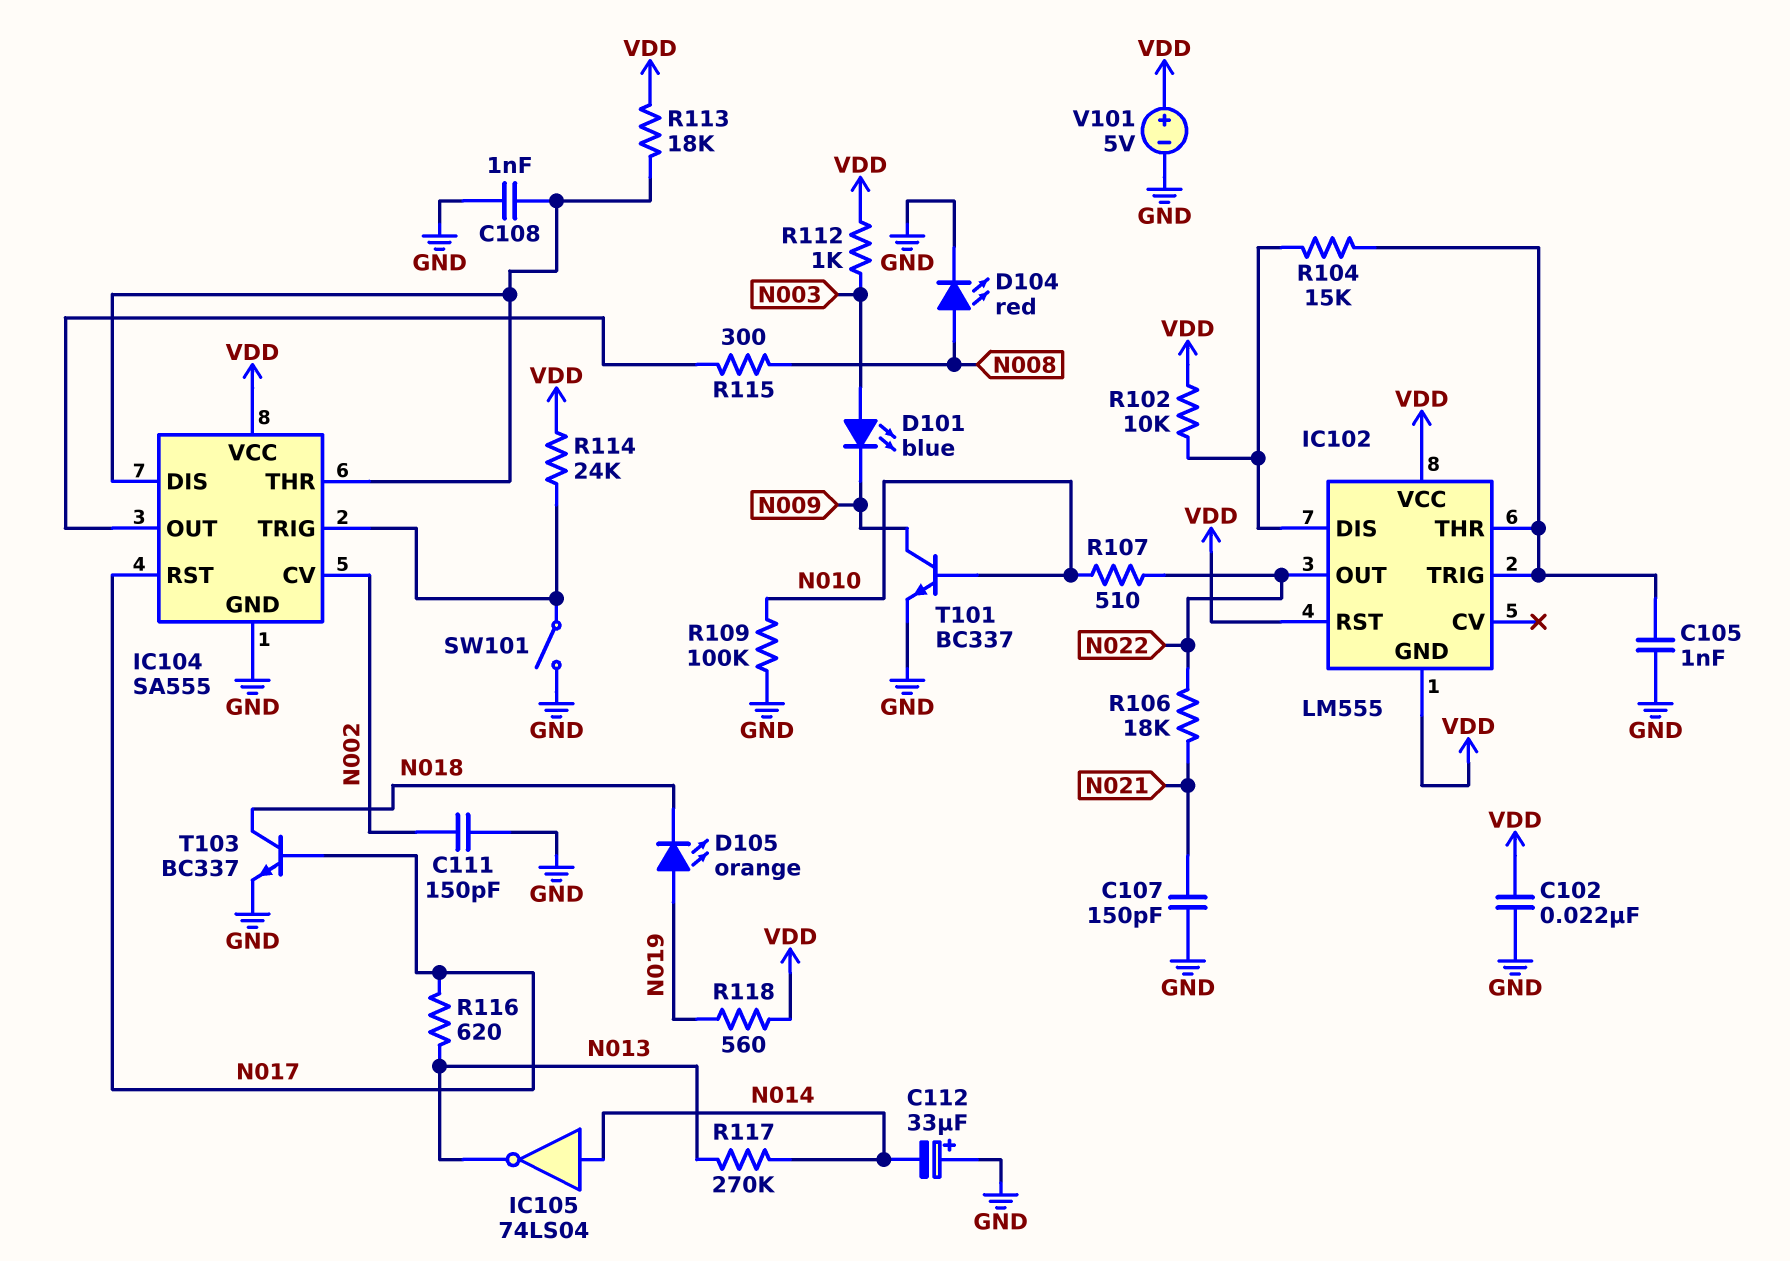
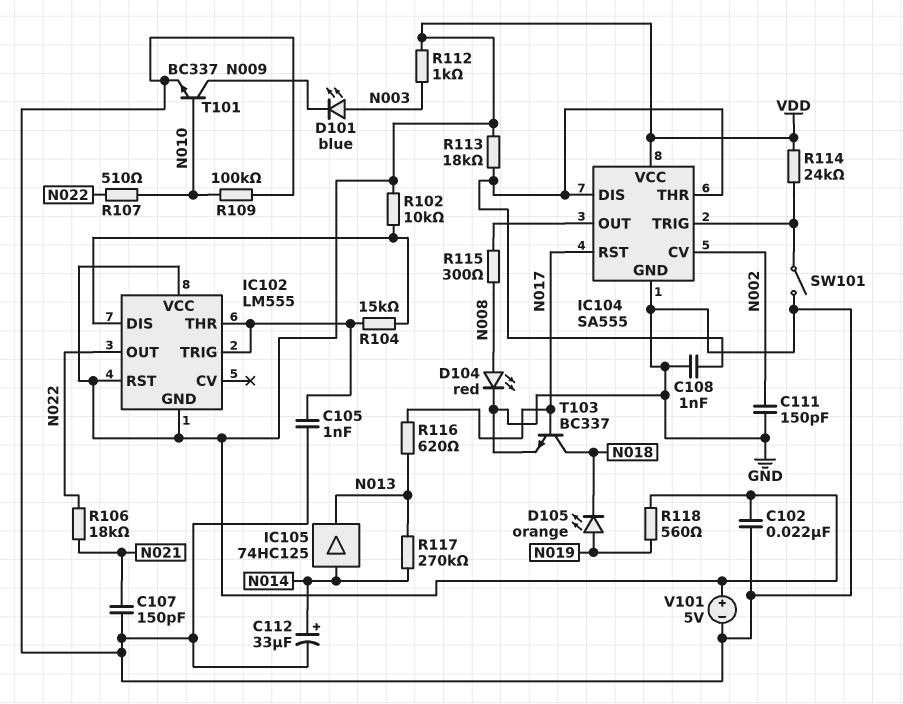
C112: 33uF (plus GND, minus N014) -> 33uF (plus N014, minus GND)
IC105: NOT 74LS04 (in N014, out N013) -> buffer 74HC125 (in N014, out N013)

